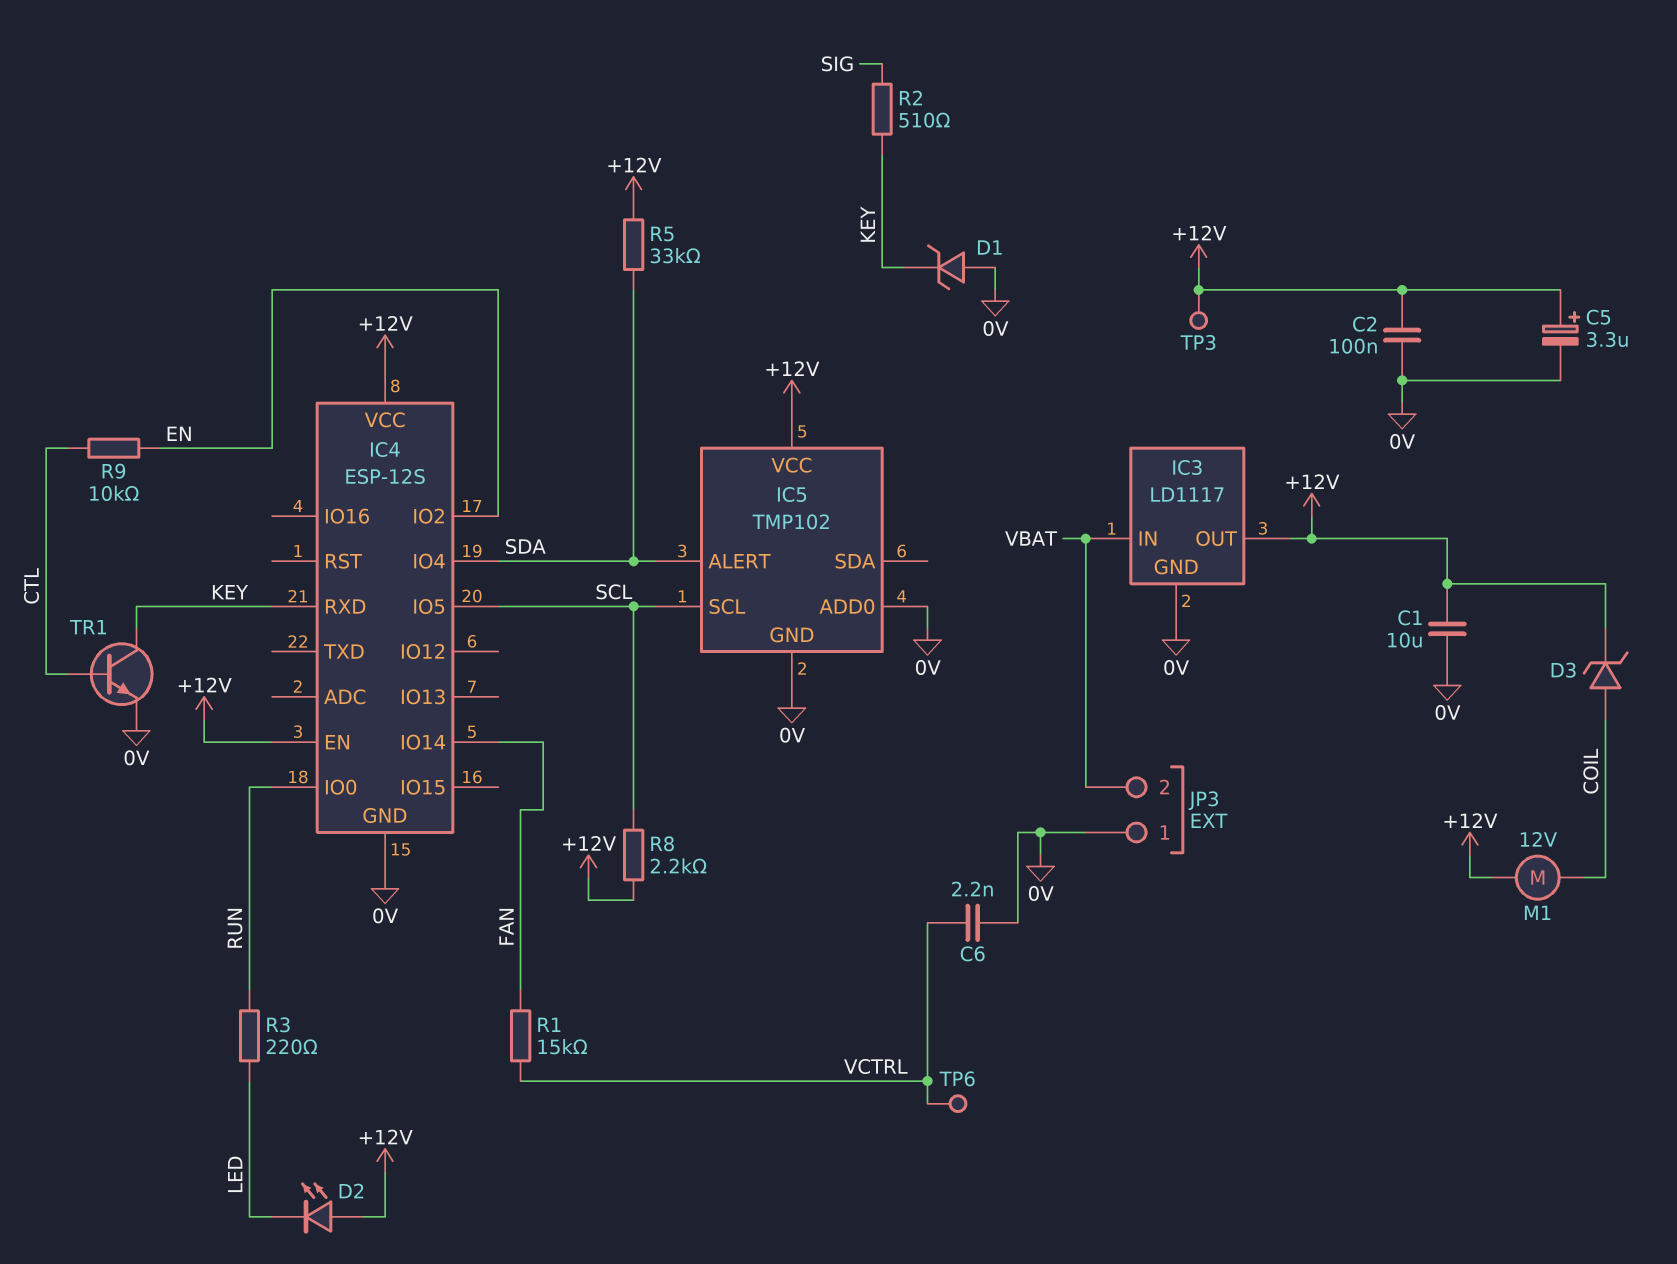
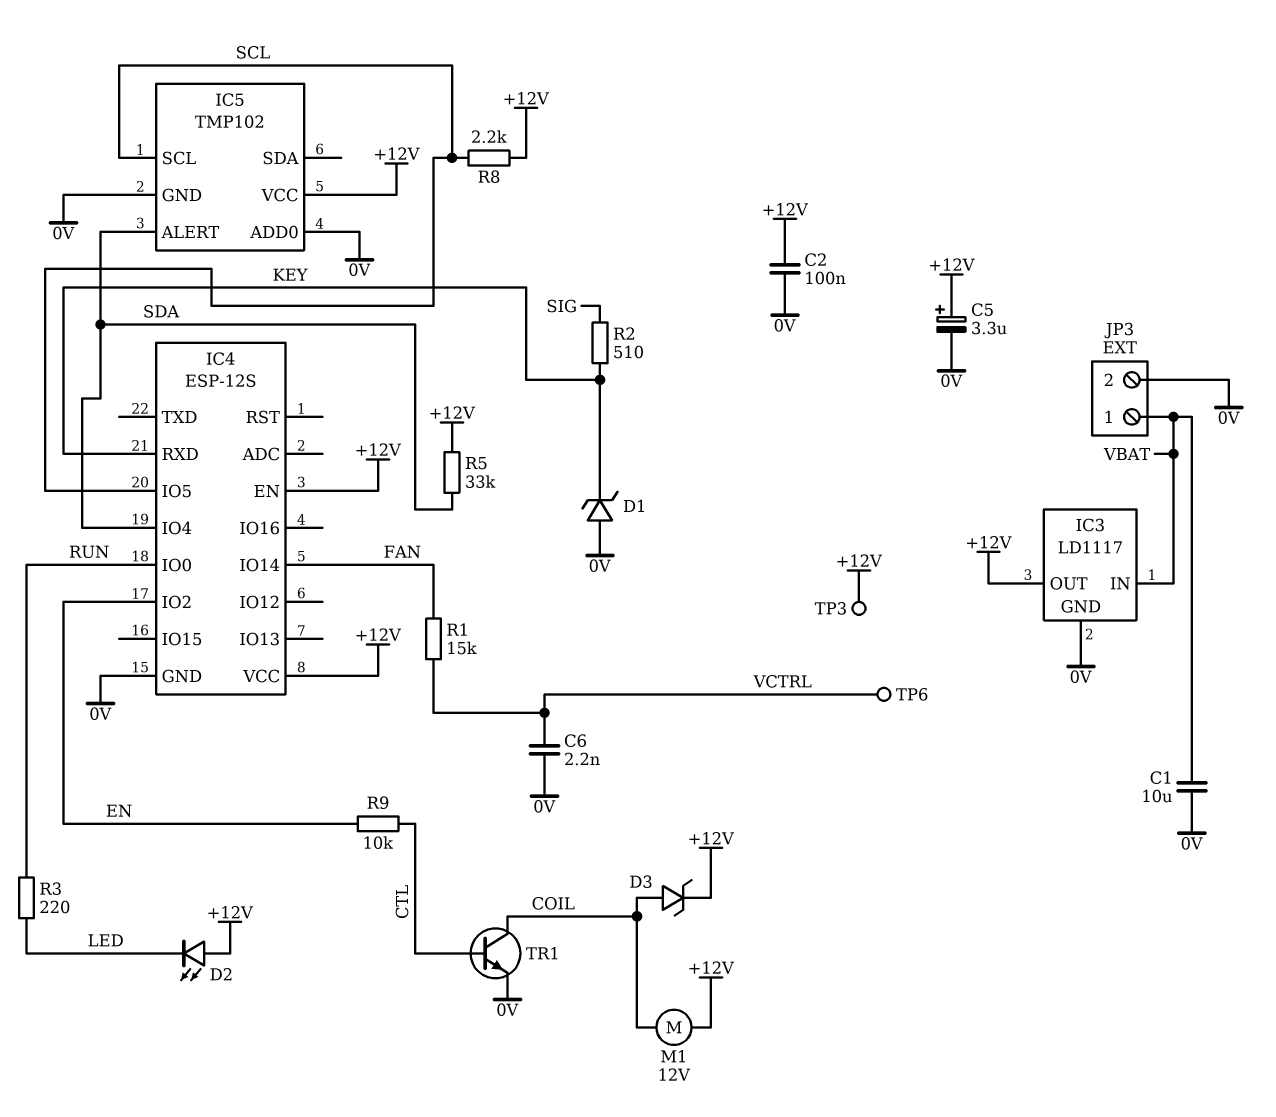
C1: 10uF (+12V, 0V) -> 10uF (0V, VBAT)
JP3 pin 1: 0V -> VBAT
JP3 pin 2: VBAT -> 0V
TR1: NPN (B CTL, C KEY, E 0V) -> NPN (B CTL, C COIL, E 0V)

